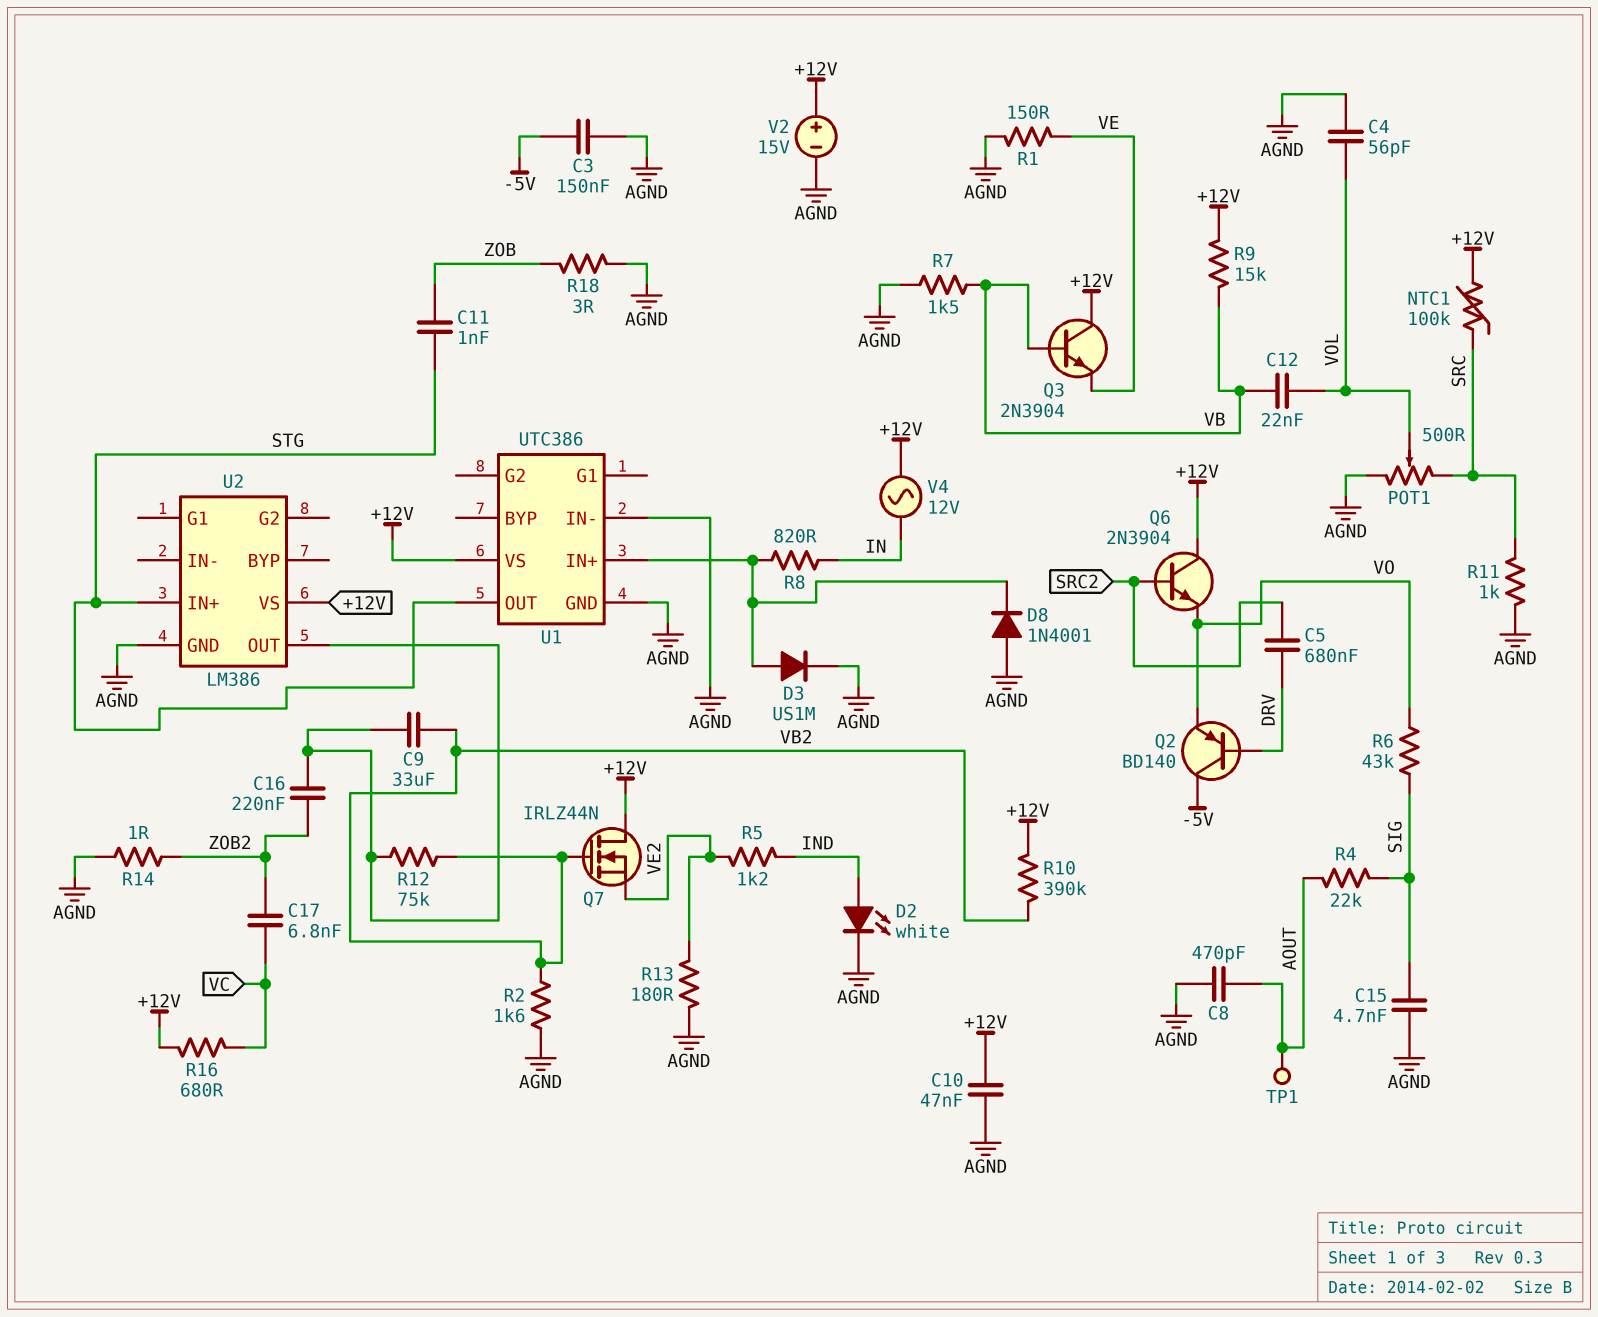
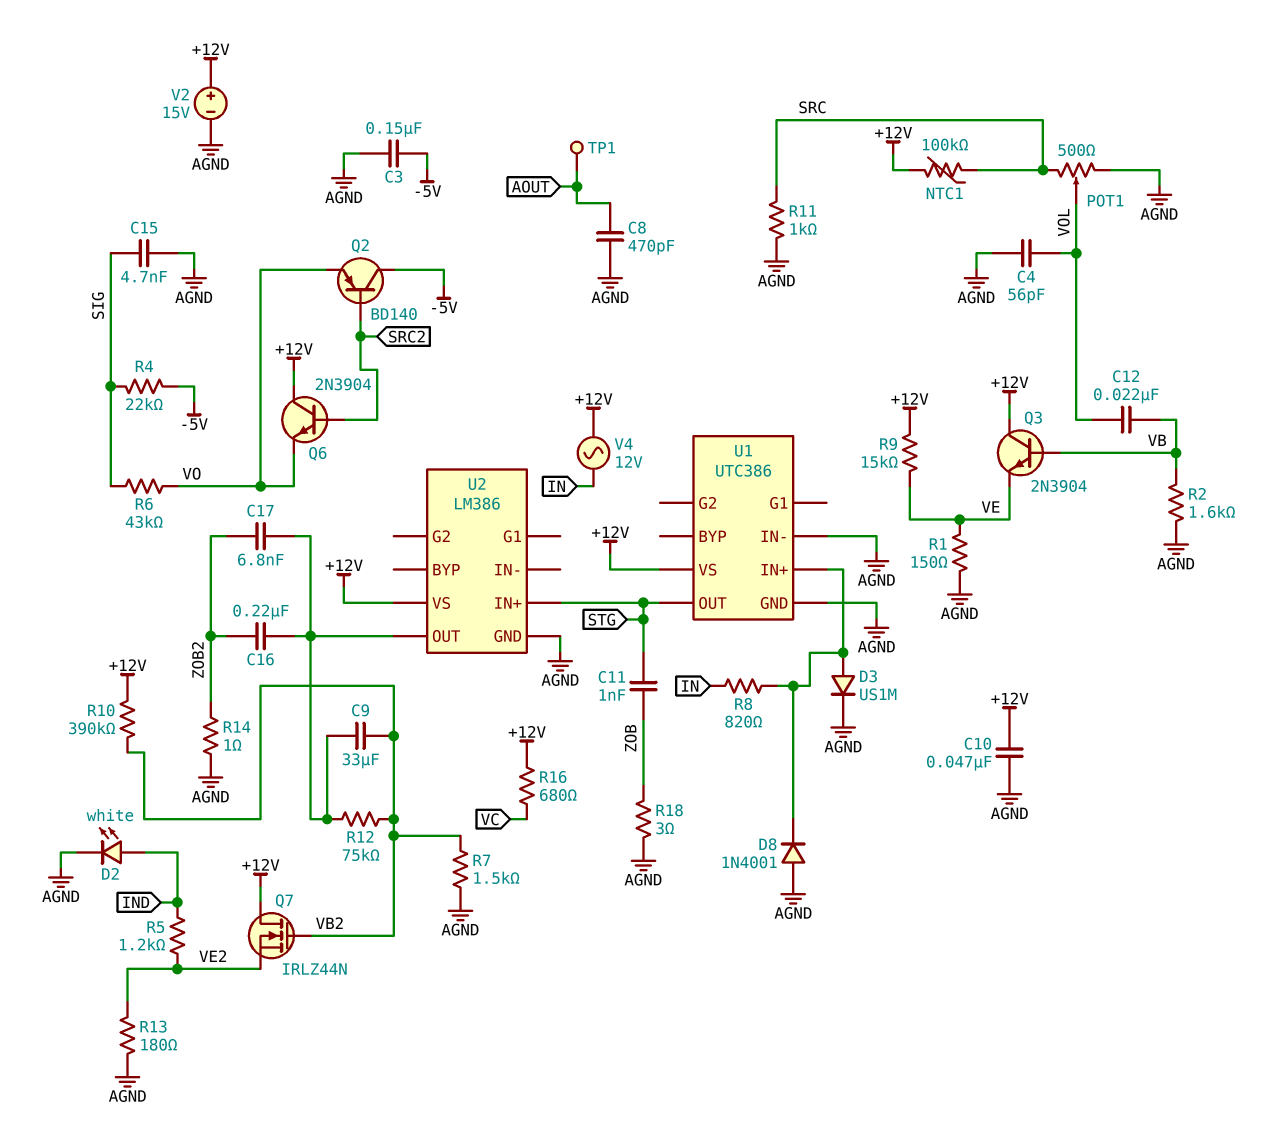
C5: 680nF (DRV, SRC2) -> none
C17: 6.8nF (VC, ZOB2) -> 6.8nF (U2/OUT, ZOB2)
Q2: PNP BD140 (B DRV, C -5V, E VO) -> PNP BD140 (B SRC2, C -5V, E VO)
R2: 1.6k (AGND, VB2) -> 1.6k (AGND, VB)
R4: 22k (AOUT, SIG) -> 22k (-5V, SIG)
R7: 1.5k (AGND, VB) -> 1.5k (AGND, VB2)
R9: 15k (+12V, VB) -> 15k (+12V, VE)

